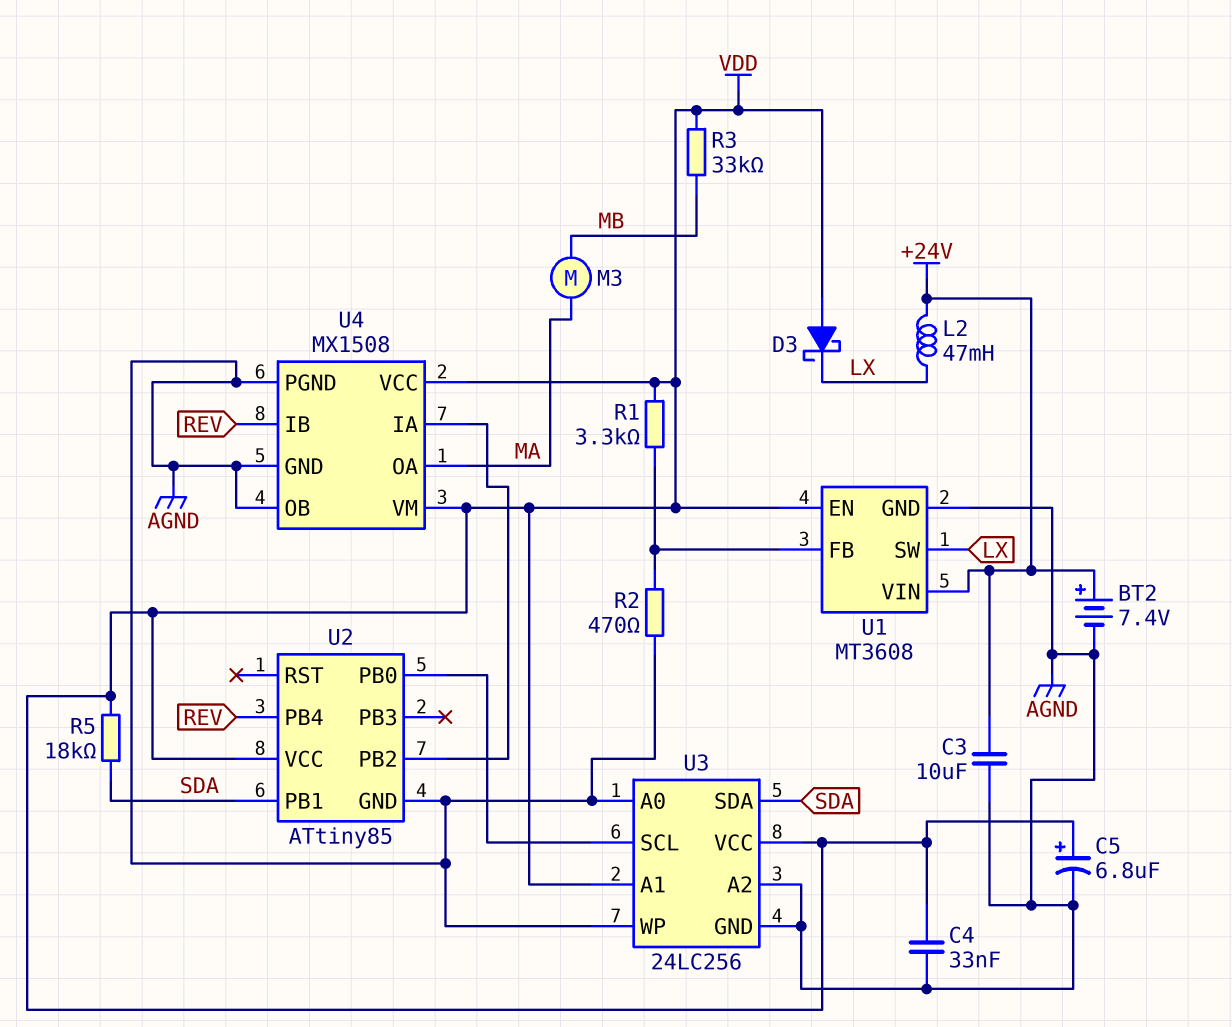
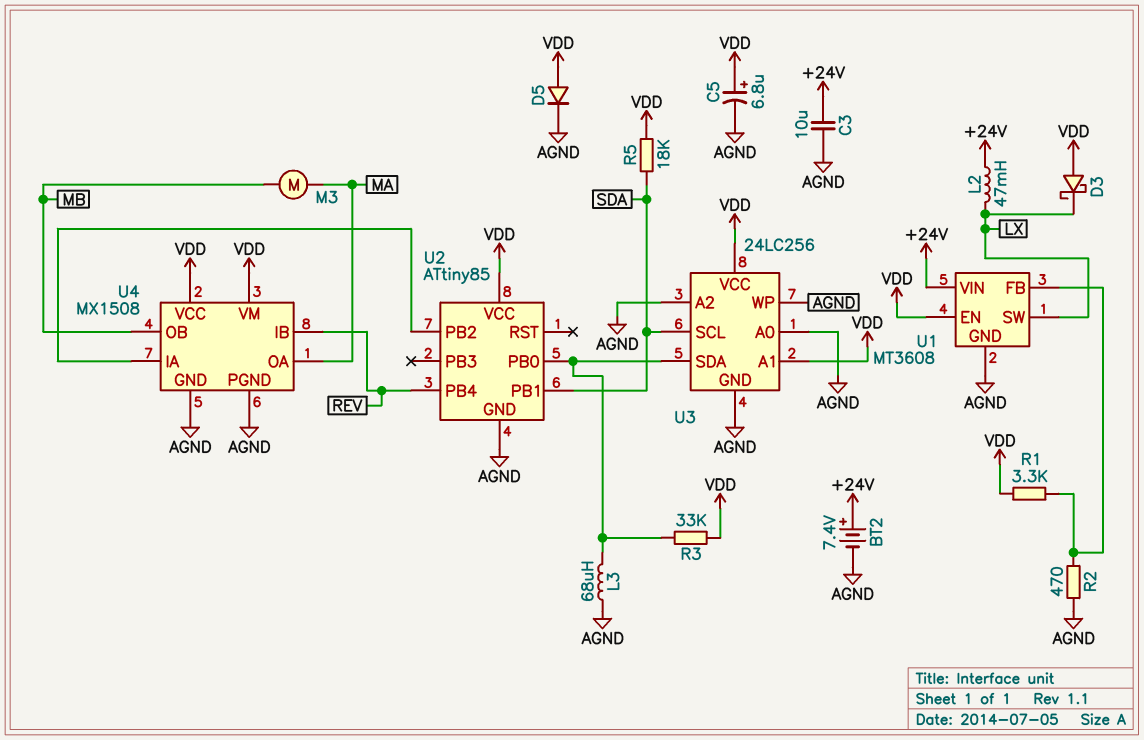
C4: 33nF (AGND, VDD) -> none
D5: none -> diode (A VDD, K AGND)
L3: none -> 68uH (AGND, U2/PB0)
R3: 33k (MB, VDD) -> 33k (U2/PB0, VDD)
U3 pin SCL: U2/PB0 -> SDA
U3 pin SDA: SDA -> U2/PB0
U4 pin OB: AGND -> MB

